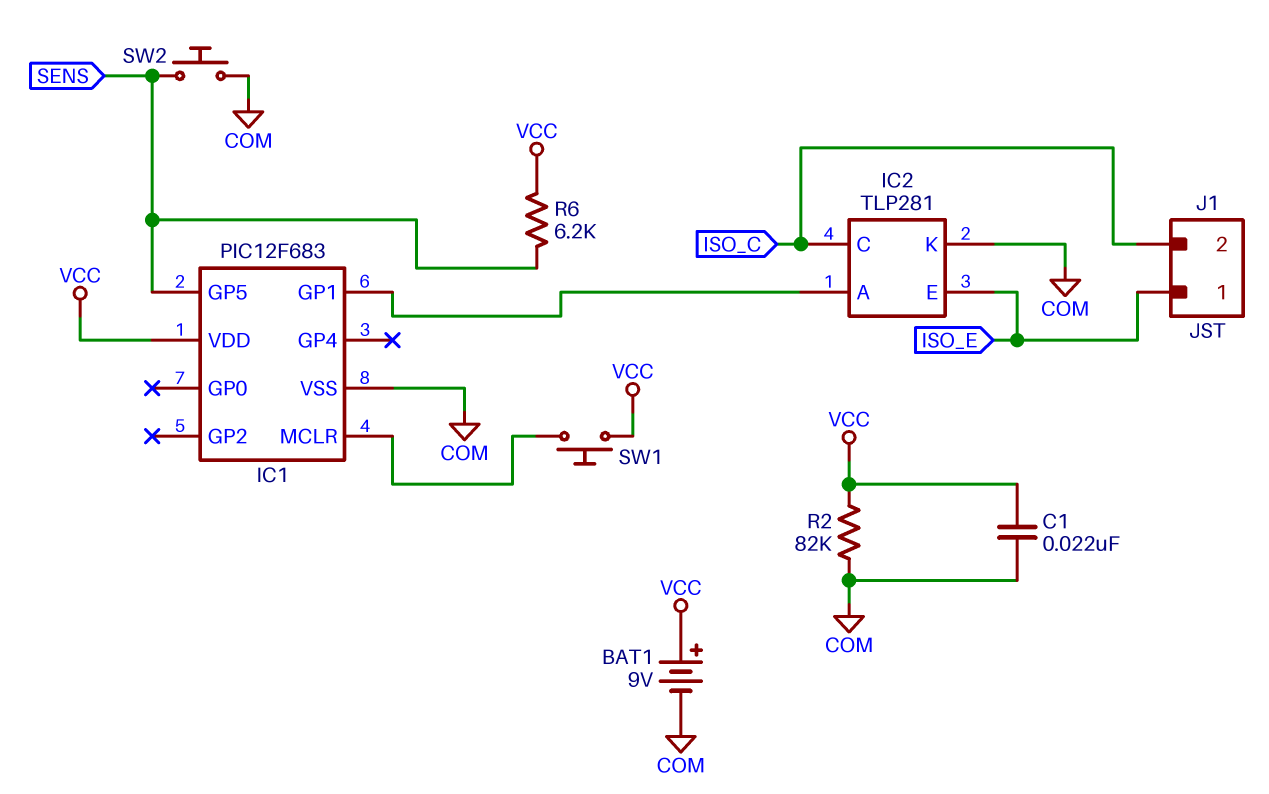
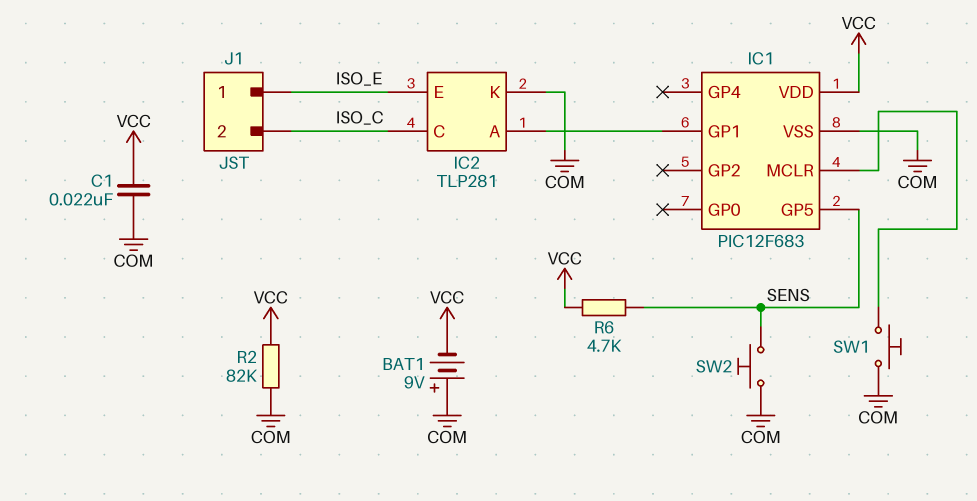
BAT1: 9V (plus VCC, minus COM) -> 9V (plus COM, minus VCC)
R6: 6.2k (SENS, VCC) -> 4.7k (SENS, VCC)
SW1: button (IC1/MCLR, VCC) -> button (COM, IC1/MCLR)

